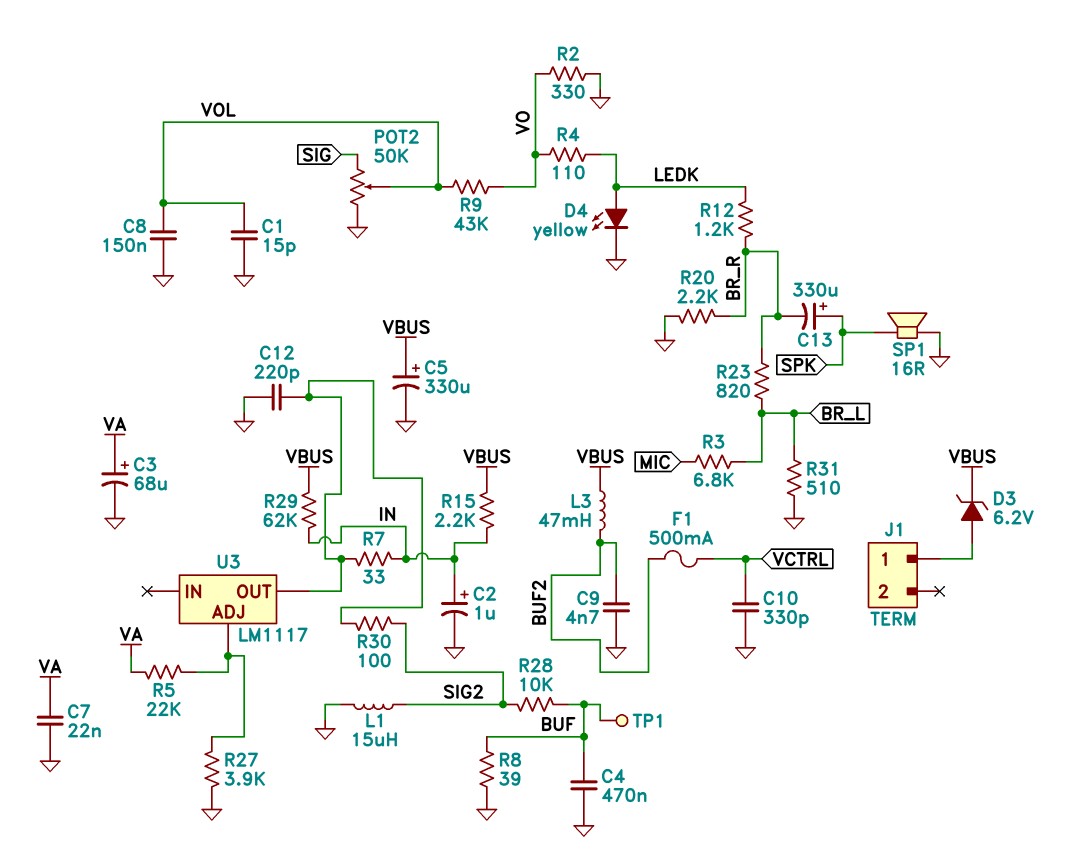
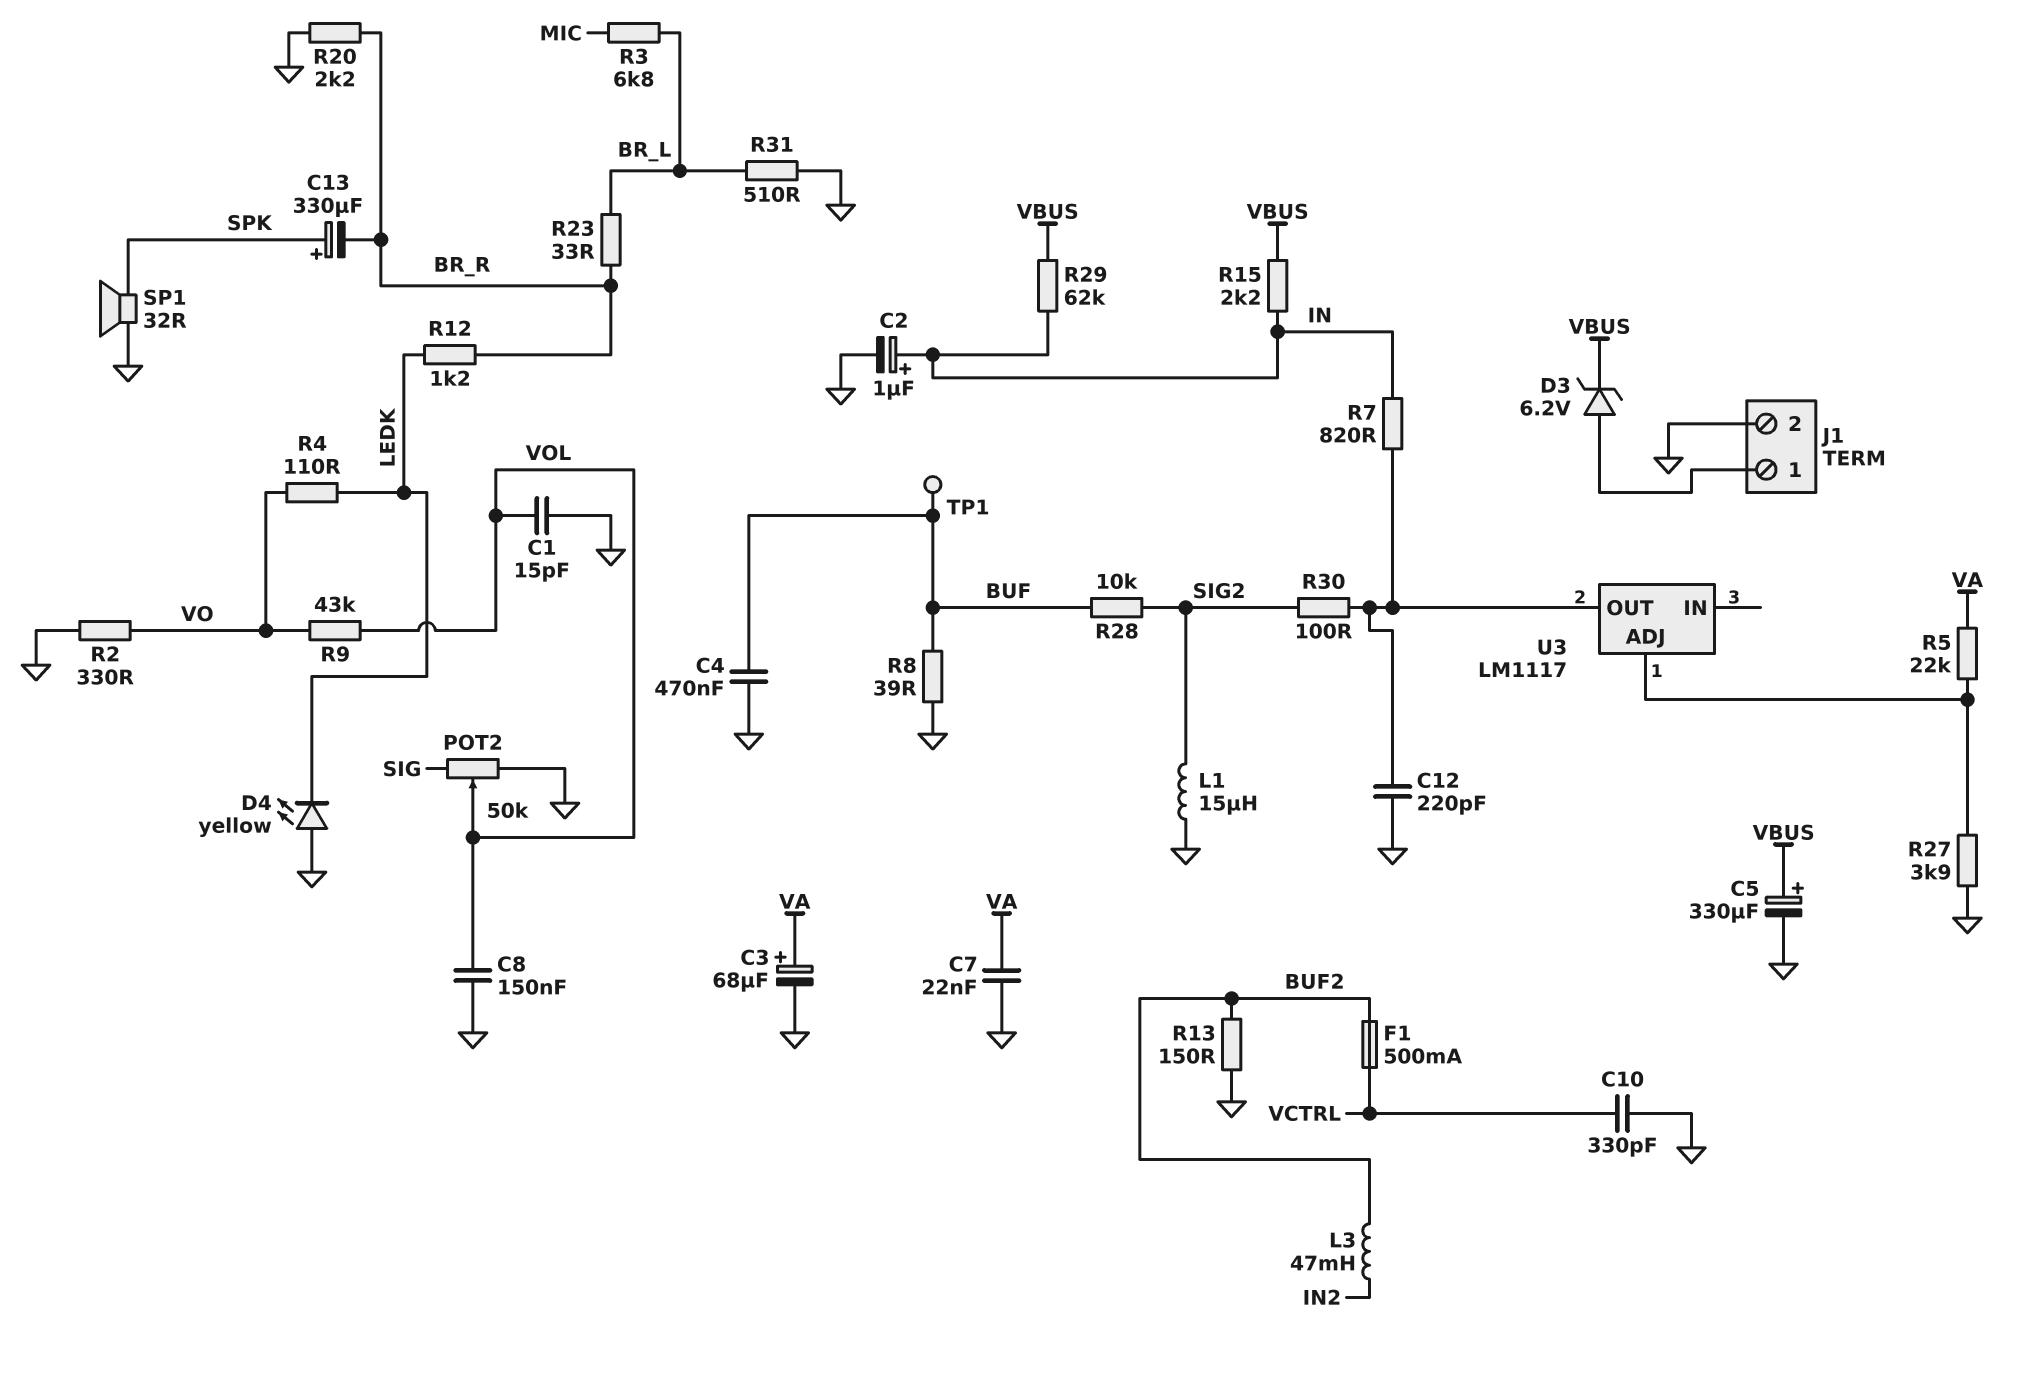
C9: 4.7nF (BUF2, GND) -> none
D4: LED yellow (A LEDK, K GND) -> LED yellow (A GND, K LEDK)
J1 pin 2: none -> GND
L3: 47mH (BUF2, VBUS) -> 47mH (BUF2, IN2)
R7: 33 (IN, U3/OUT) -> 820 (IN, U3/OUT)
R13: none -> 150 (BUF2, GND)
R23: 820 (BR_L, BR_R) -> 33 (BR_L, BR_R)
SP1: speaker 16R (GND, SPK) -> speaker 32R (GND, SPK)

